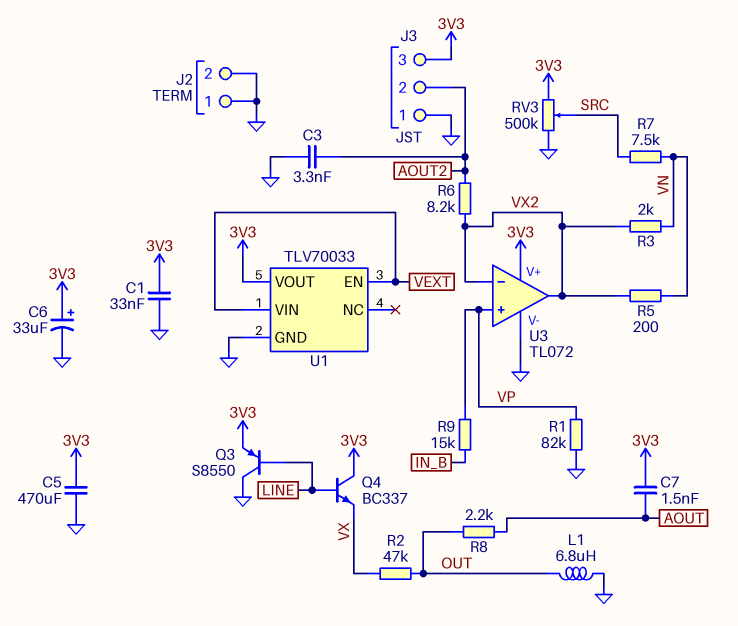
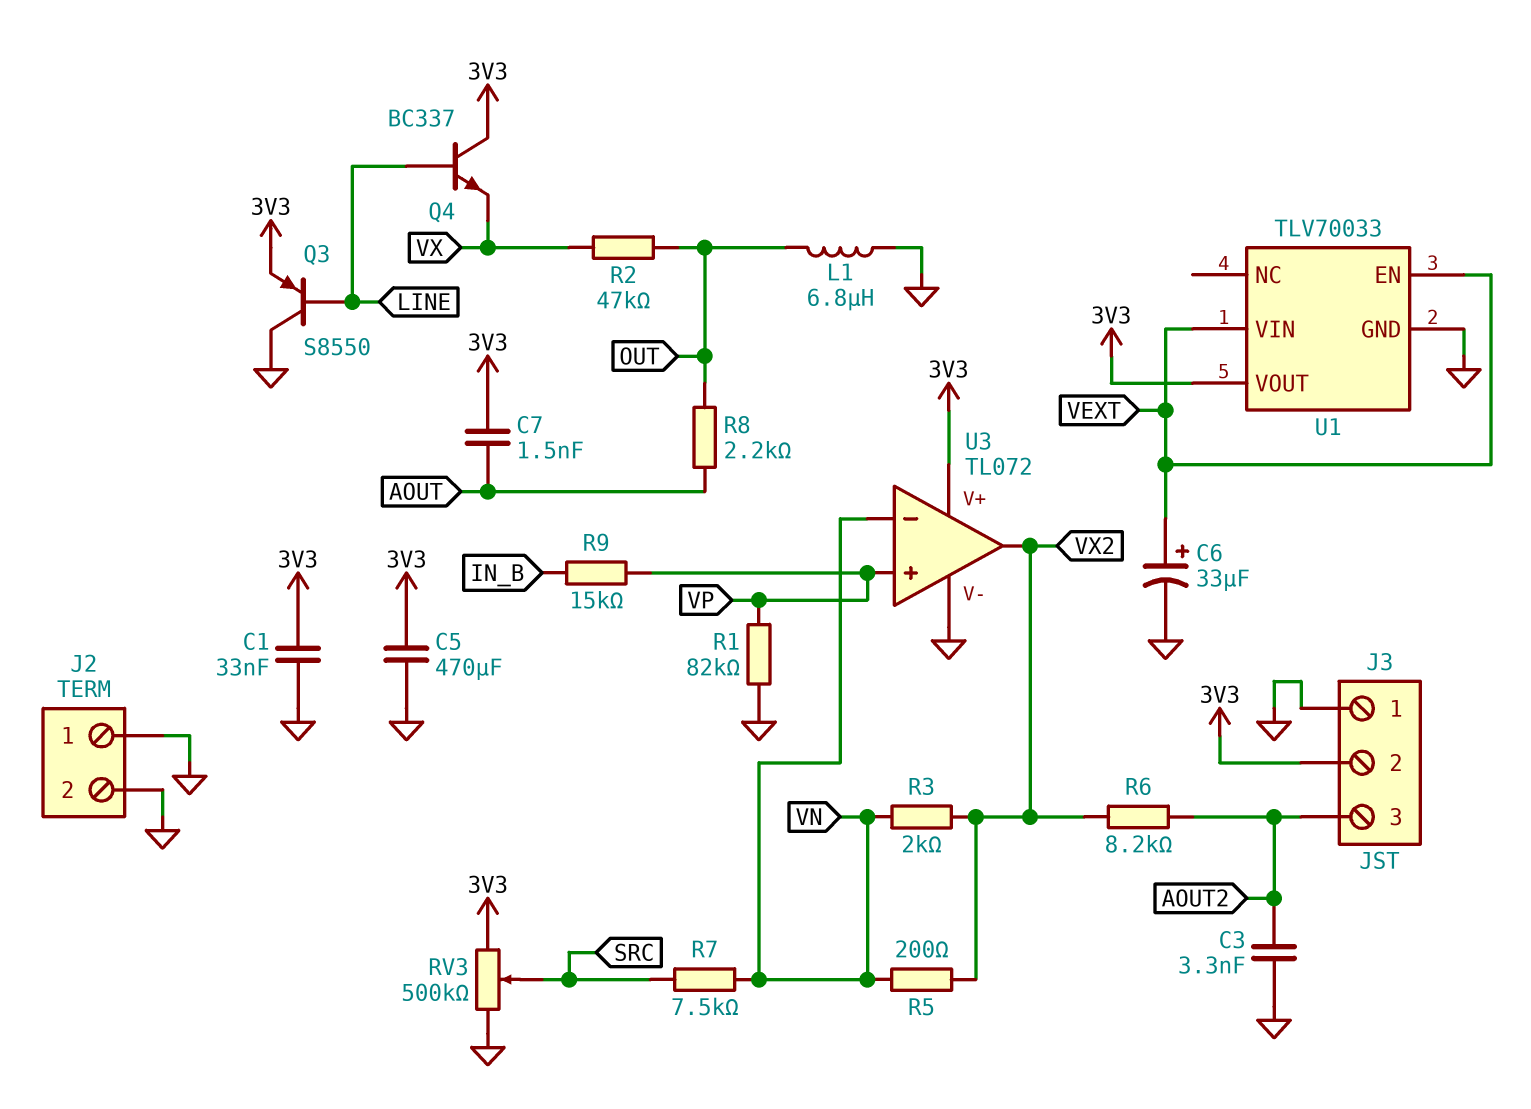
C6: 33uF (plus 3V3, minus GND) -> 33uF (plus VEXT, minus GND)
J3 pin 2: AOUT2 -> 3V3
J3 pin 3: 3V3 -> AOUT2
U3 pin in-: VX2 -> VN

